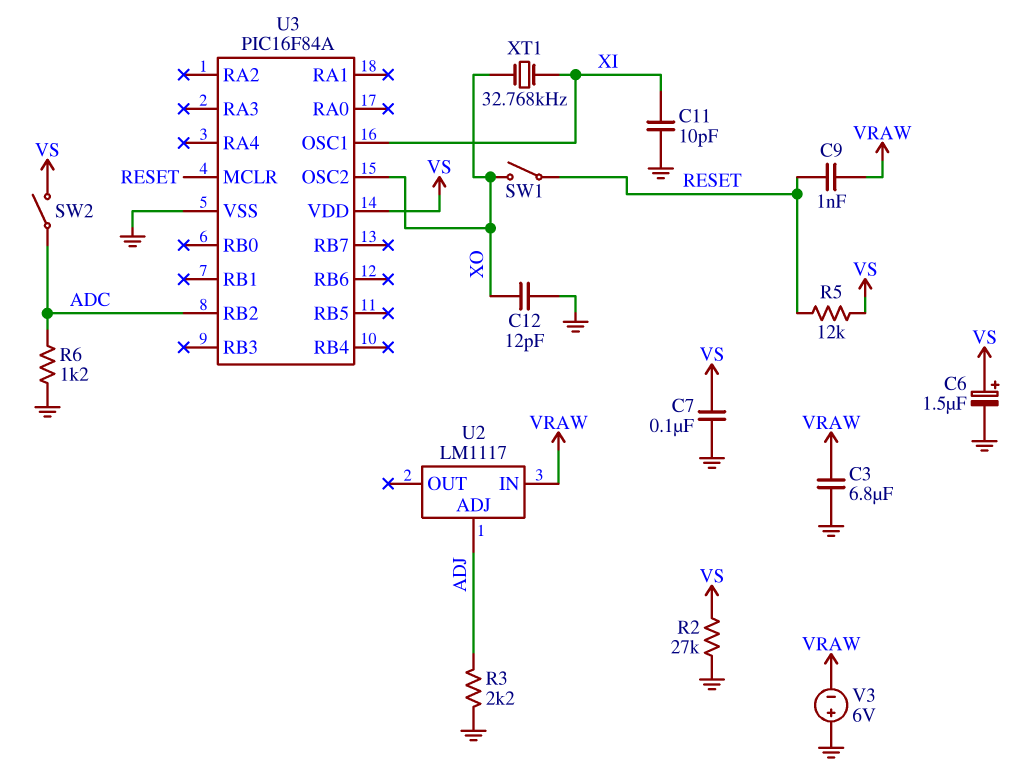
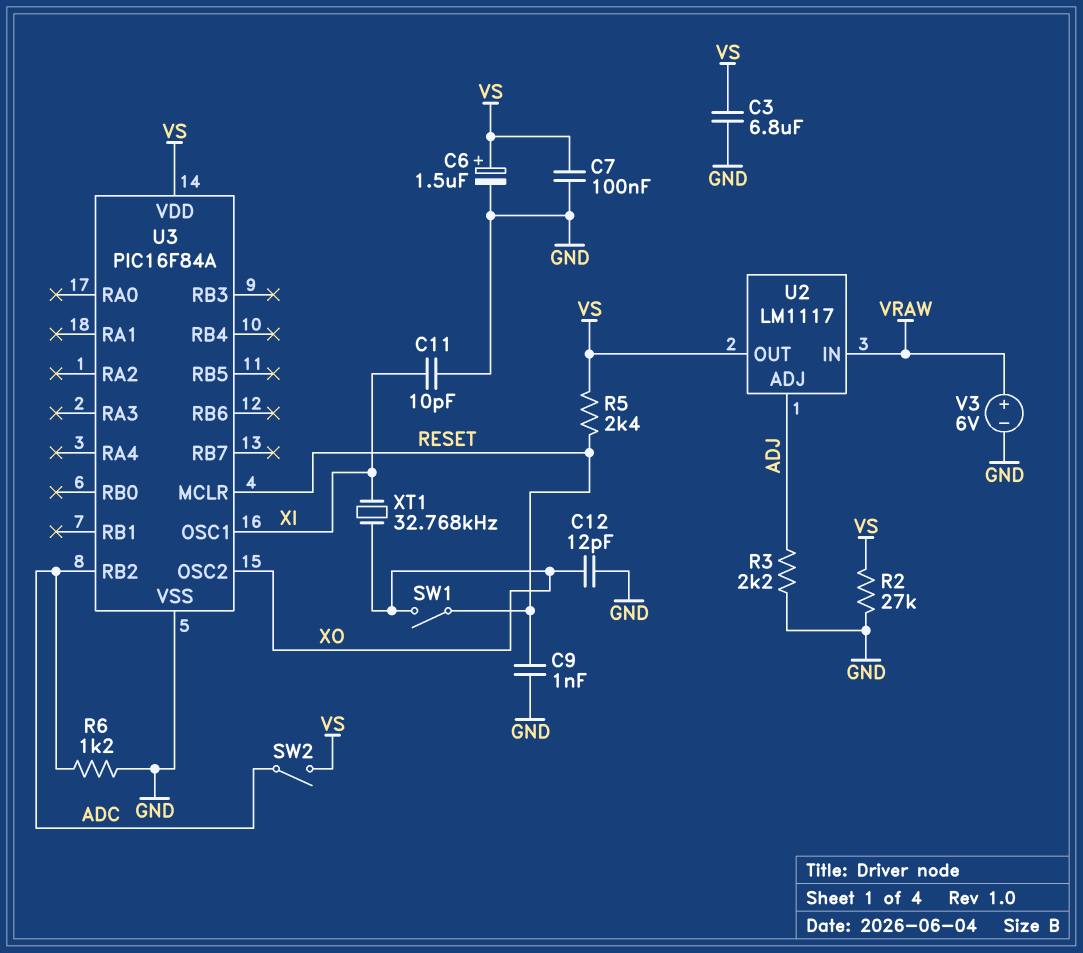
C3: 6.8uF (GND, VRAW) -> 6.8uF (GND, VS)
C9: 1nF (RESET, VRAW) -> 1nF (GND, RESET)
R5: 12k (RESET, VS) -> 2.4k (RESET, VS)
U2 pin OUT: none -> VS
V3: 6V (plus GND, minus VRAW) -> 6V (plus VRAW, minus GND)

